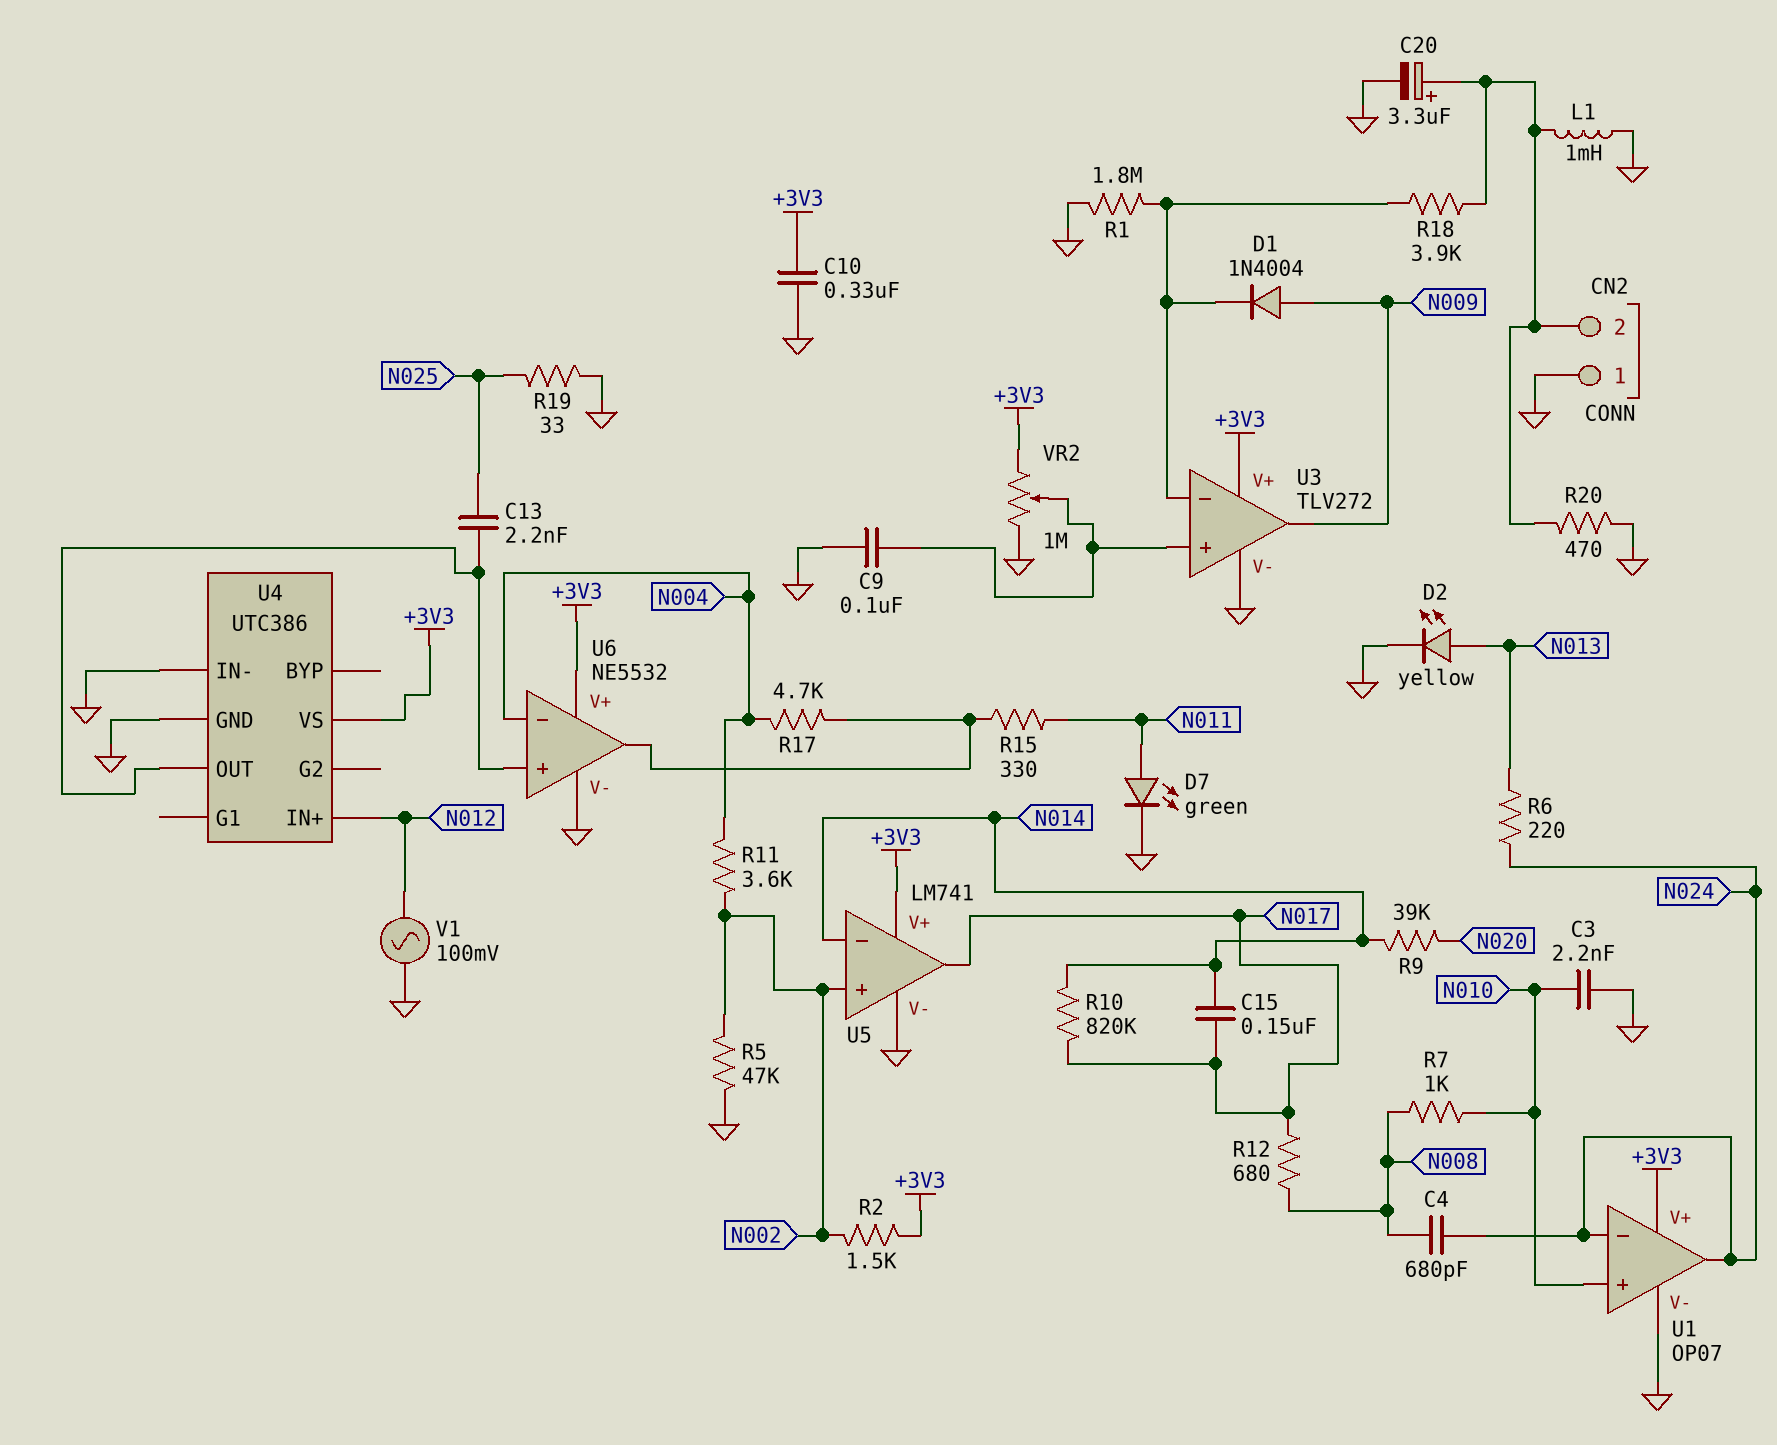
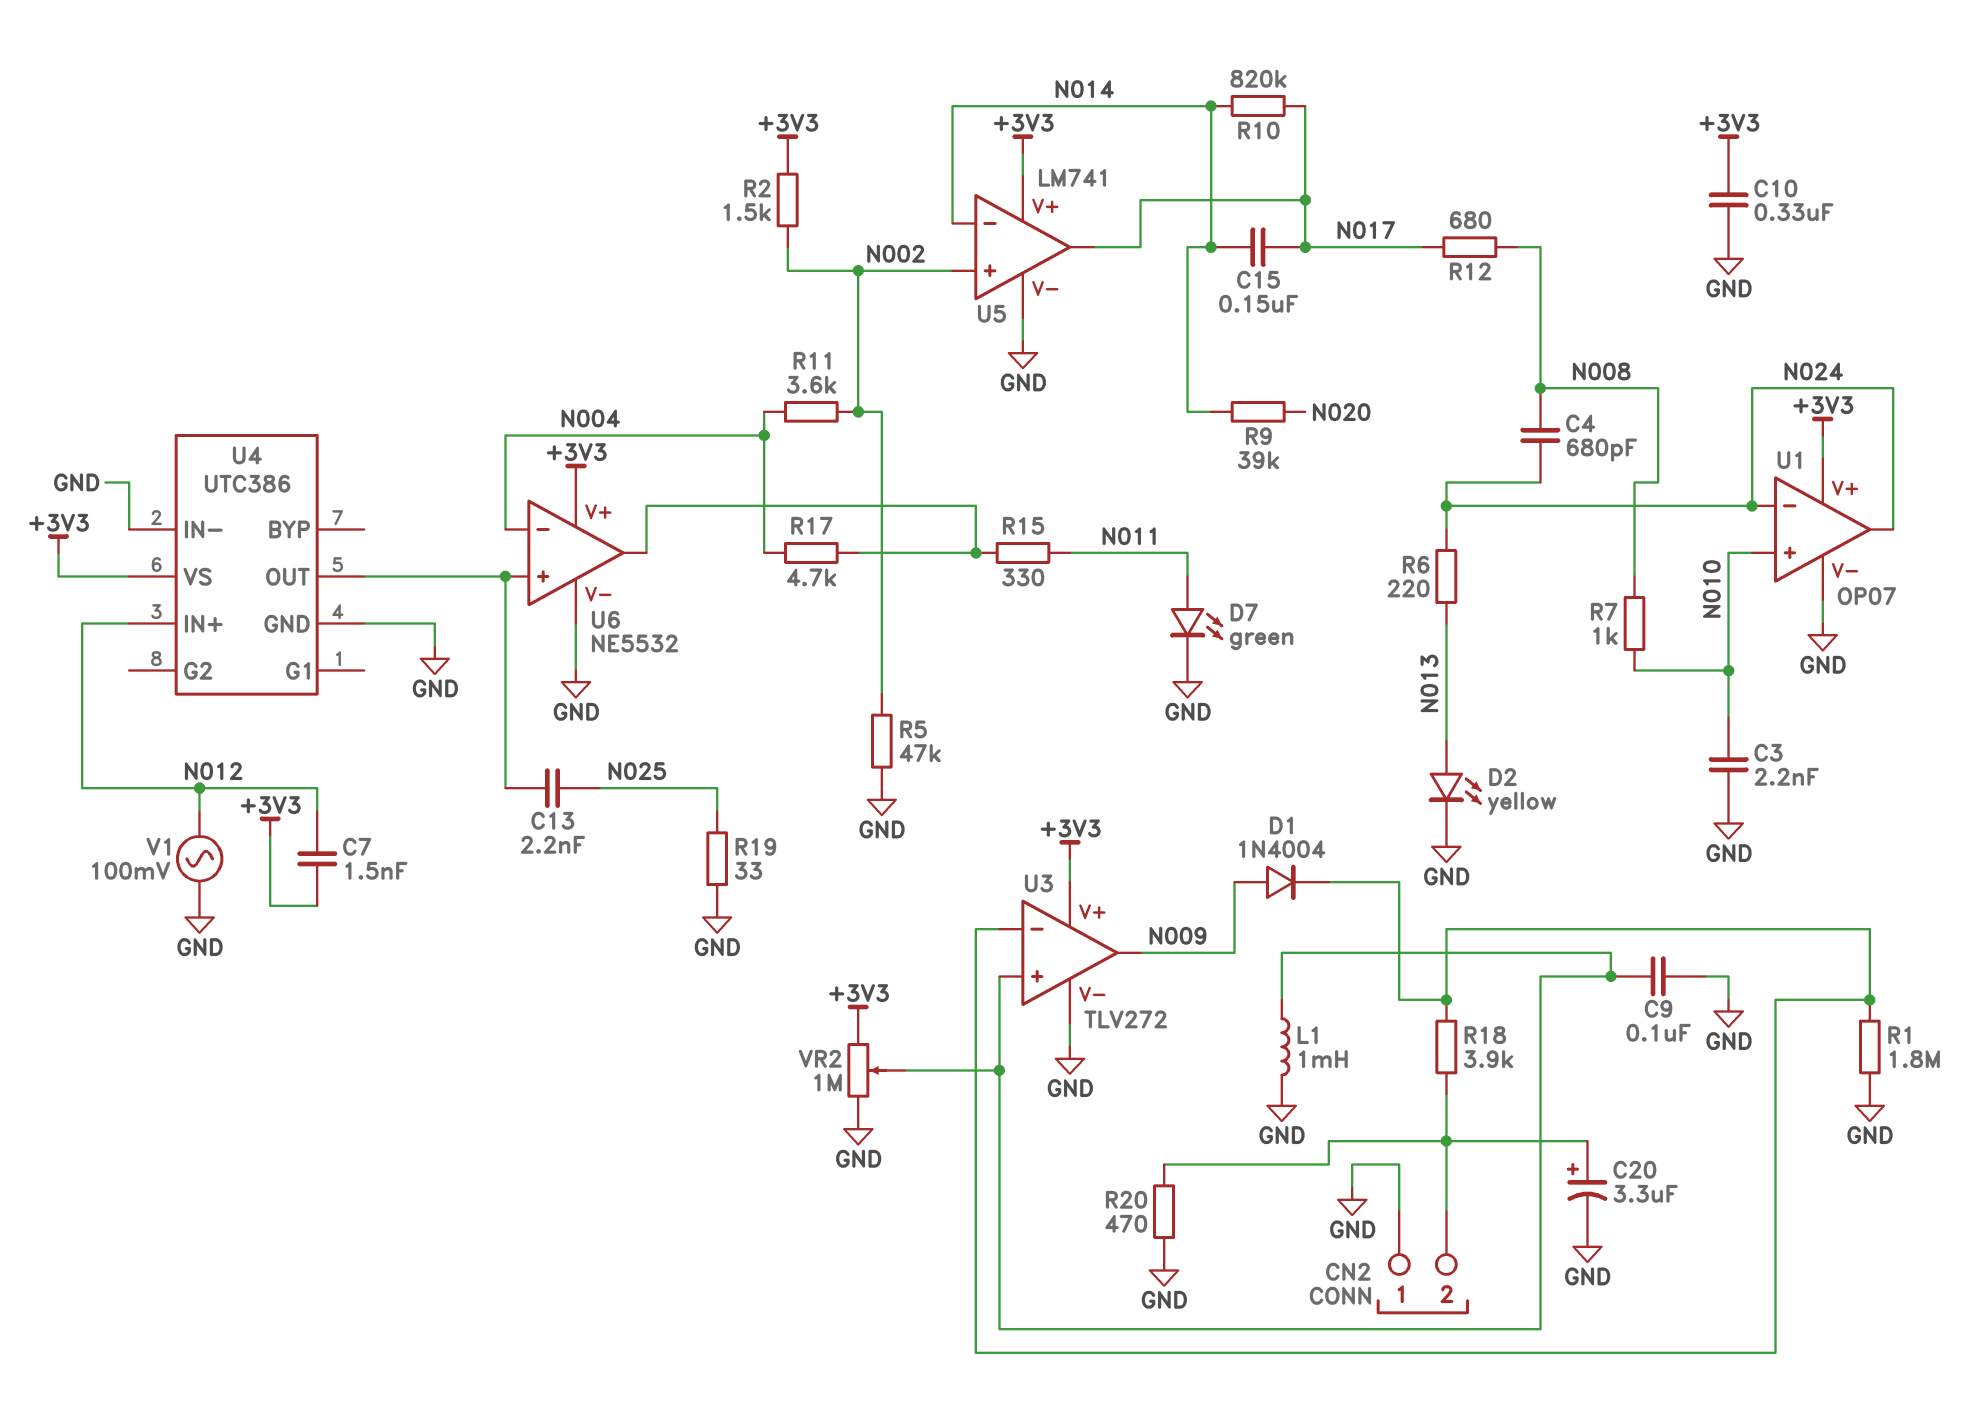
C7: none -> 1.5nF (+3V3, N012)
L1: 1mH (CN2/2, GND) -> 1mH (GND, U3/in+)

